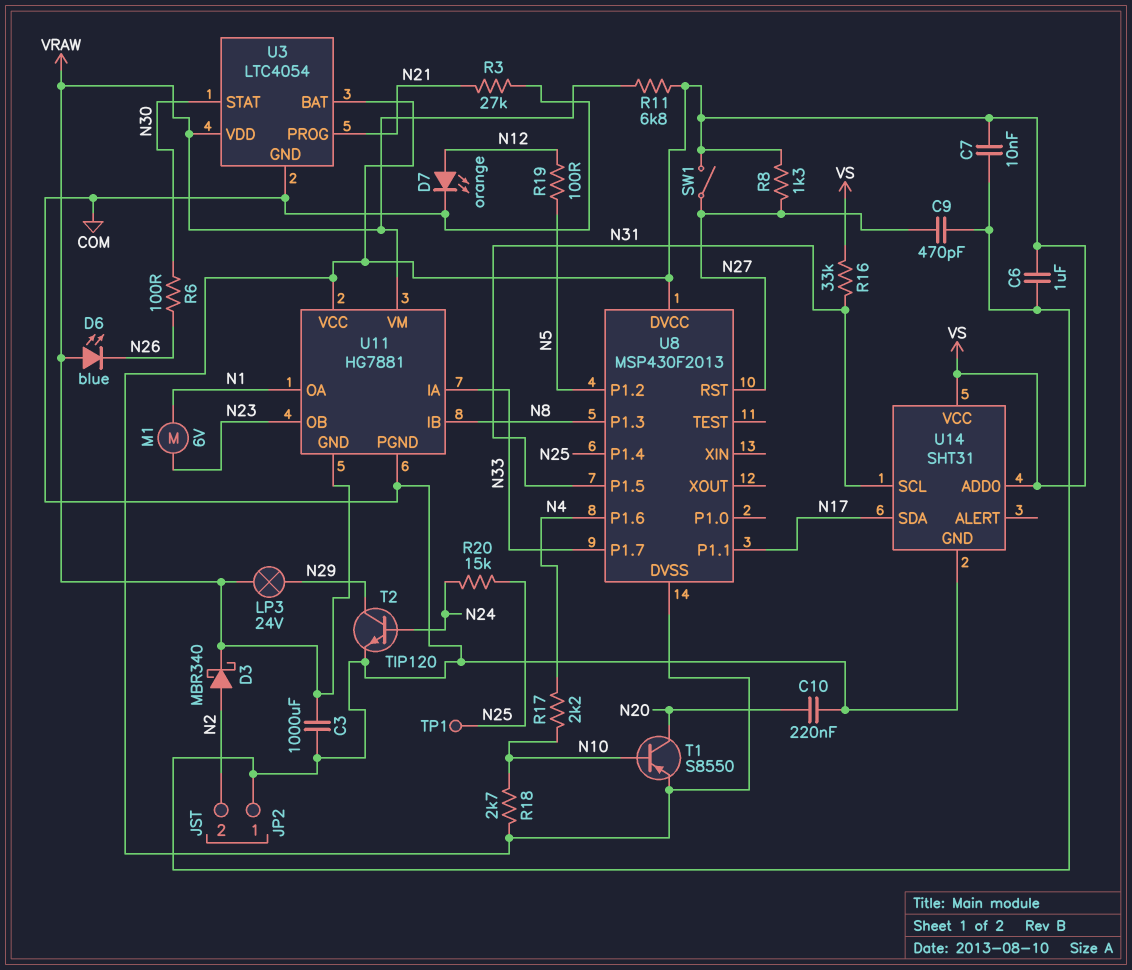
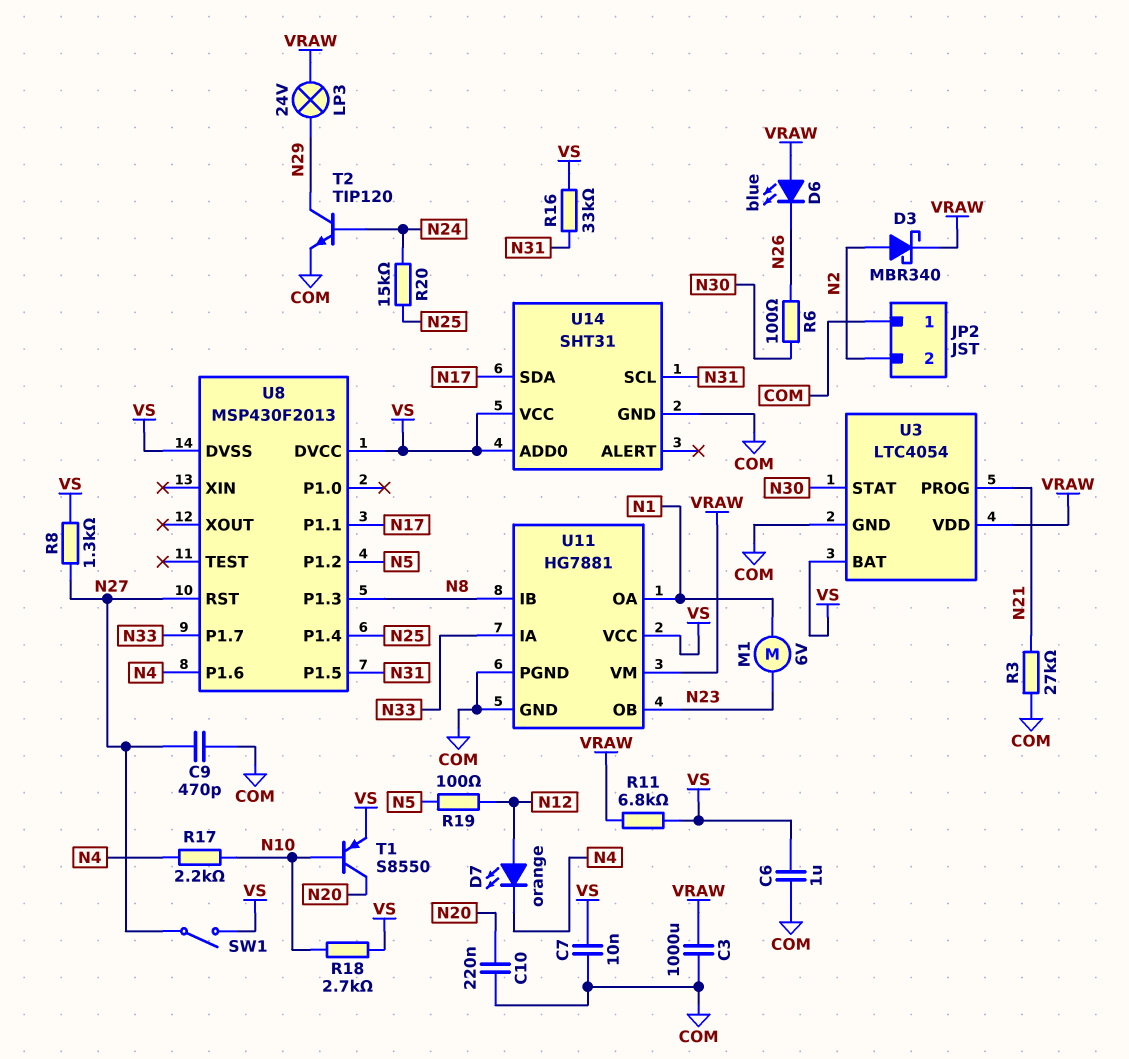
D7: LED orange (A N12, K COM) -> LED orange (A N12, K N4)
TP1: test point (N25) -> none
U11 pin GND: VRAW -> COM

